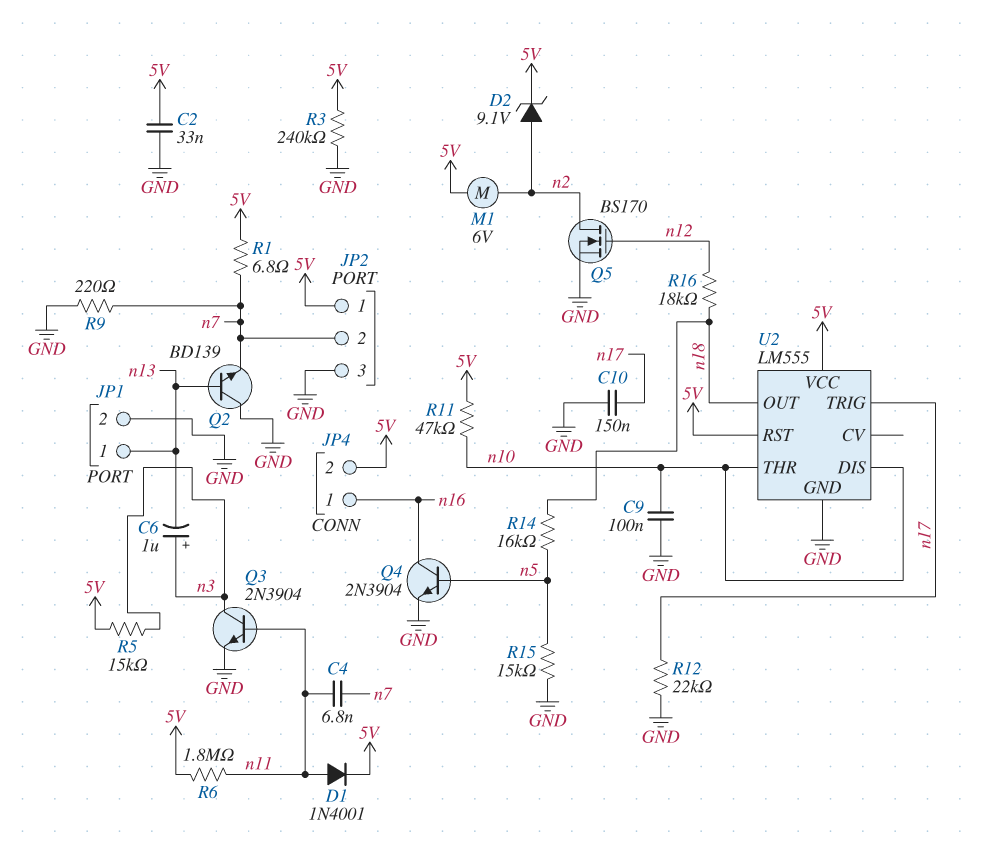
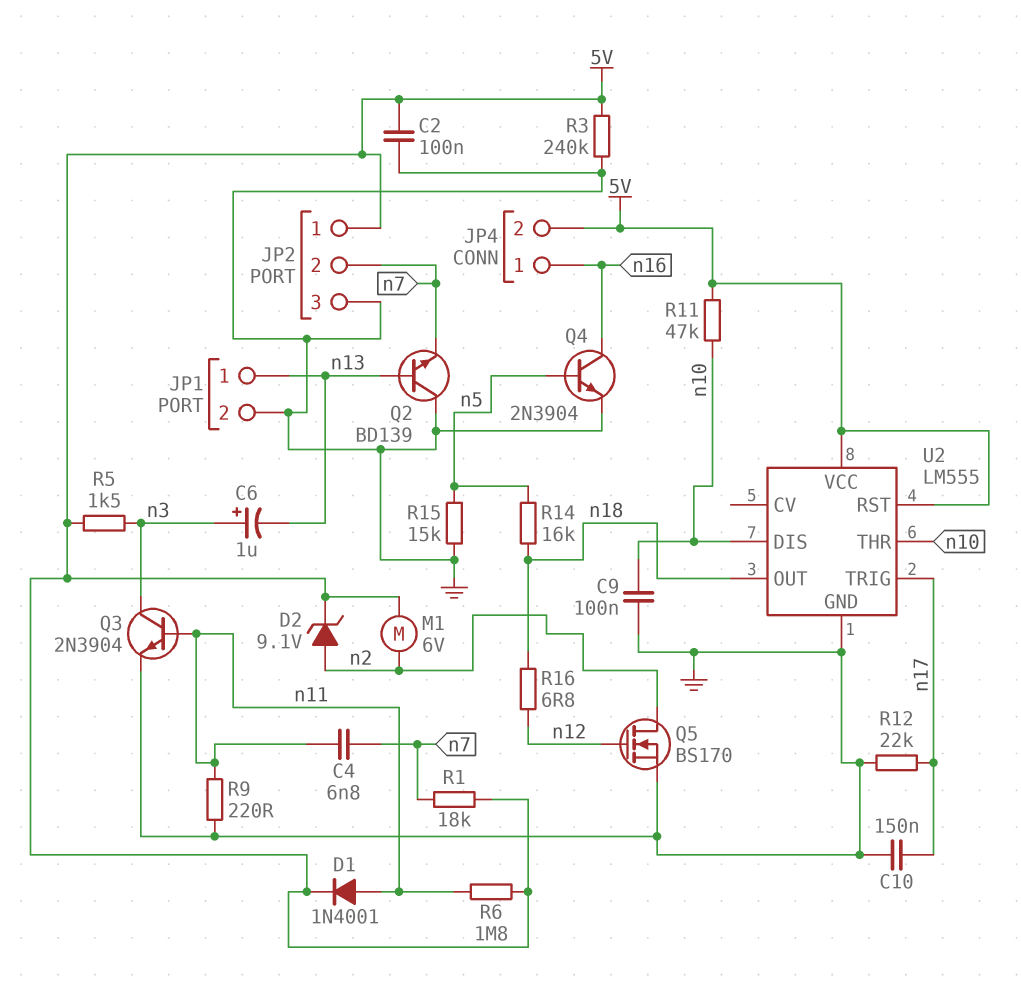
C2: 33nF (5V, GND) -> 100nF (5V, GND)
R1: 6.8 (5V, n7) -> 18k (5V, n7)
R5: 15k (5V, n3) -> 1.5k (5V, n3)
R9: 220 (GND, n7) -> 220 (GND, n11)
R16: 18k (n12, n18) -> 6.8 (n12, n18)

